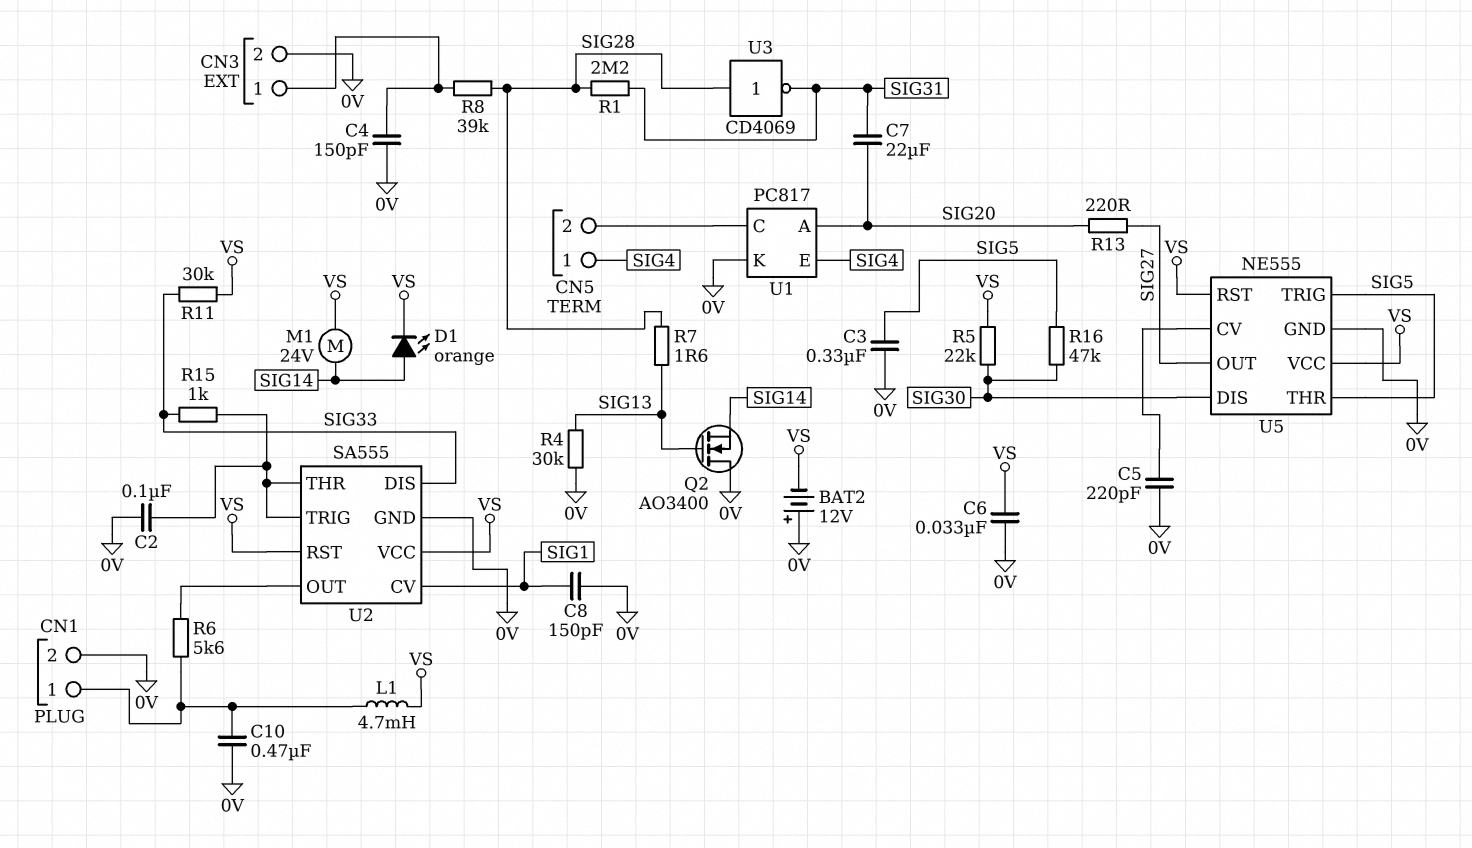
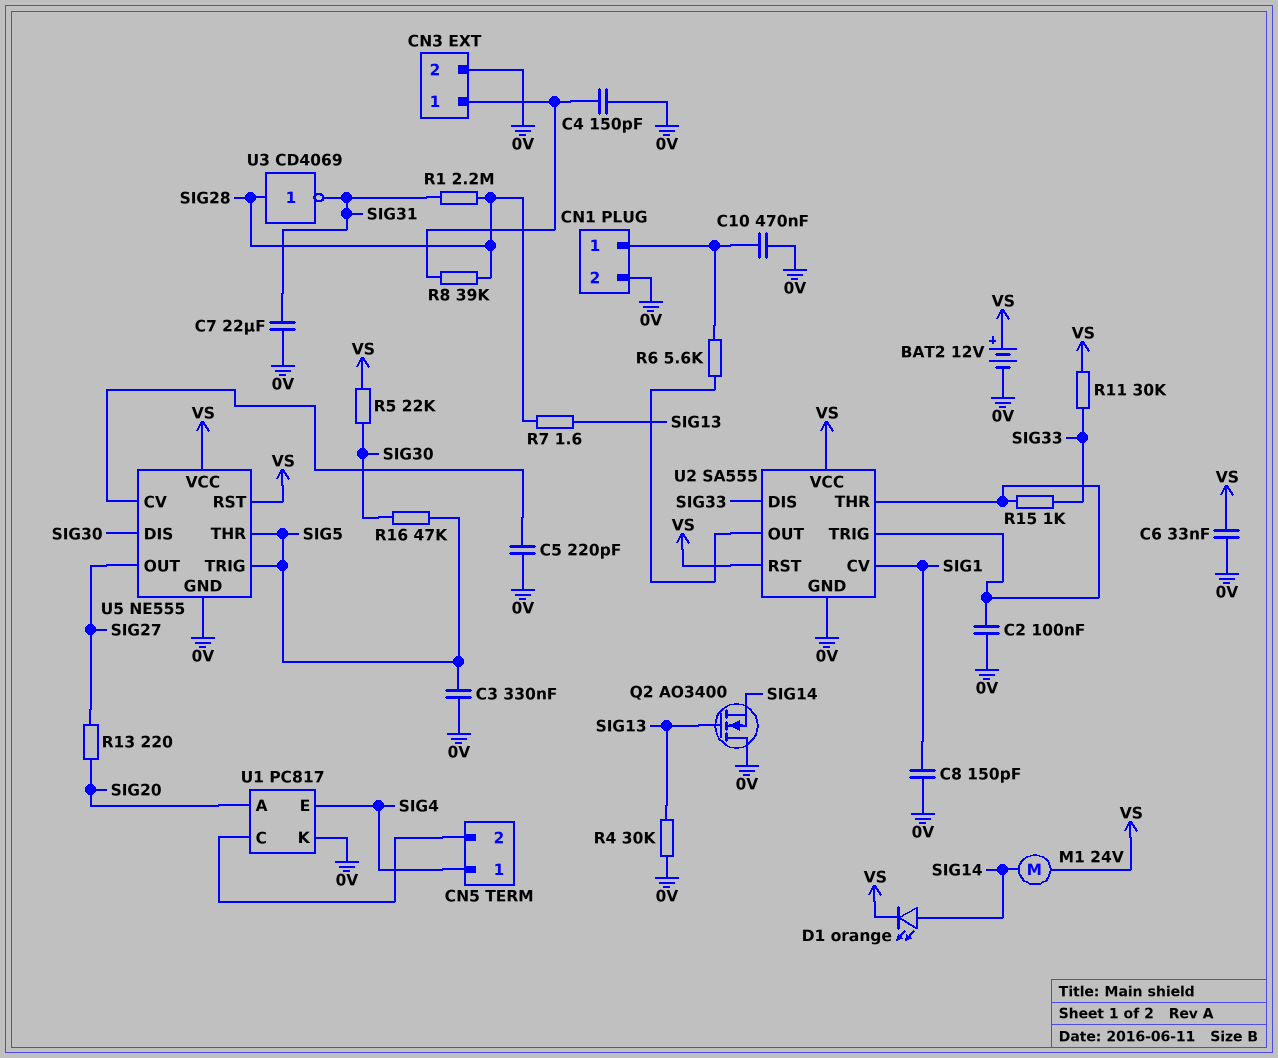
BAT2: 12V (plus 0V, minus VS) -> 12V (plus VS, minus 0V)
C7: 22uF (SIG20, SIG31) -> 22uF (0V, SIG31)
L1: 4.7mH (CN1/1, VS) -> none

